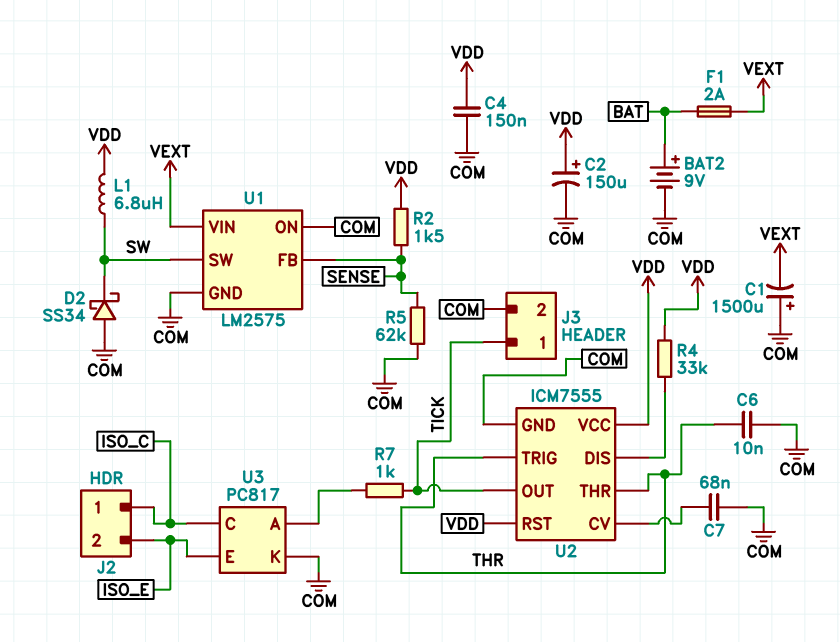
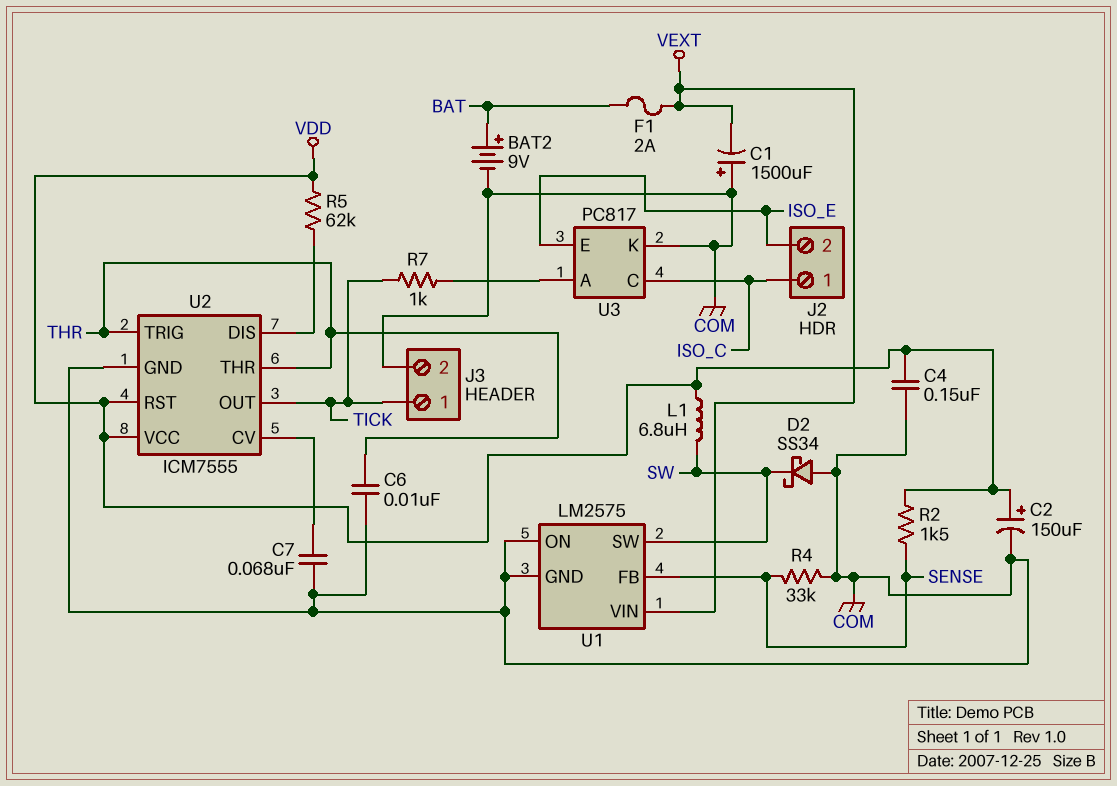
R4: 33k (U2/DIS, VDD) -> 33k (COM, SENSE)
R5: 62k (COM, SENSE) -> 62k (U2/DIS, VDD)

